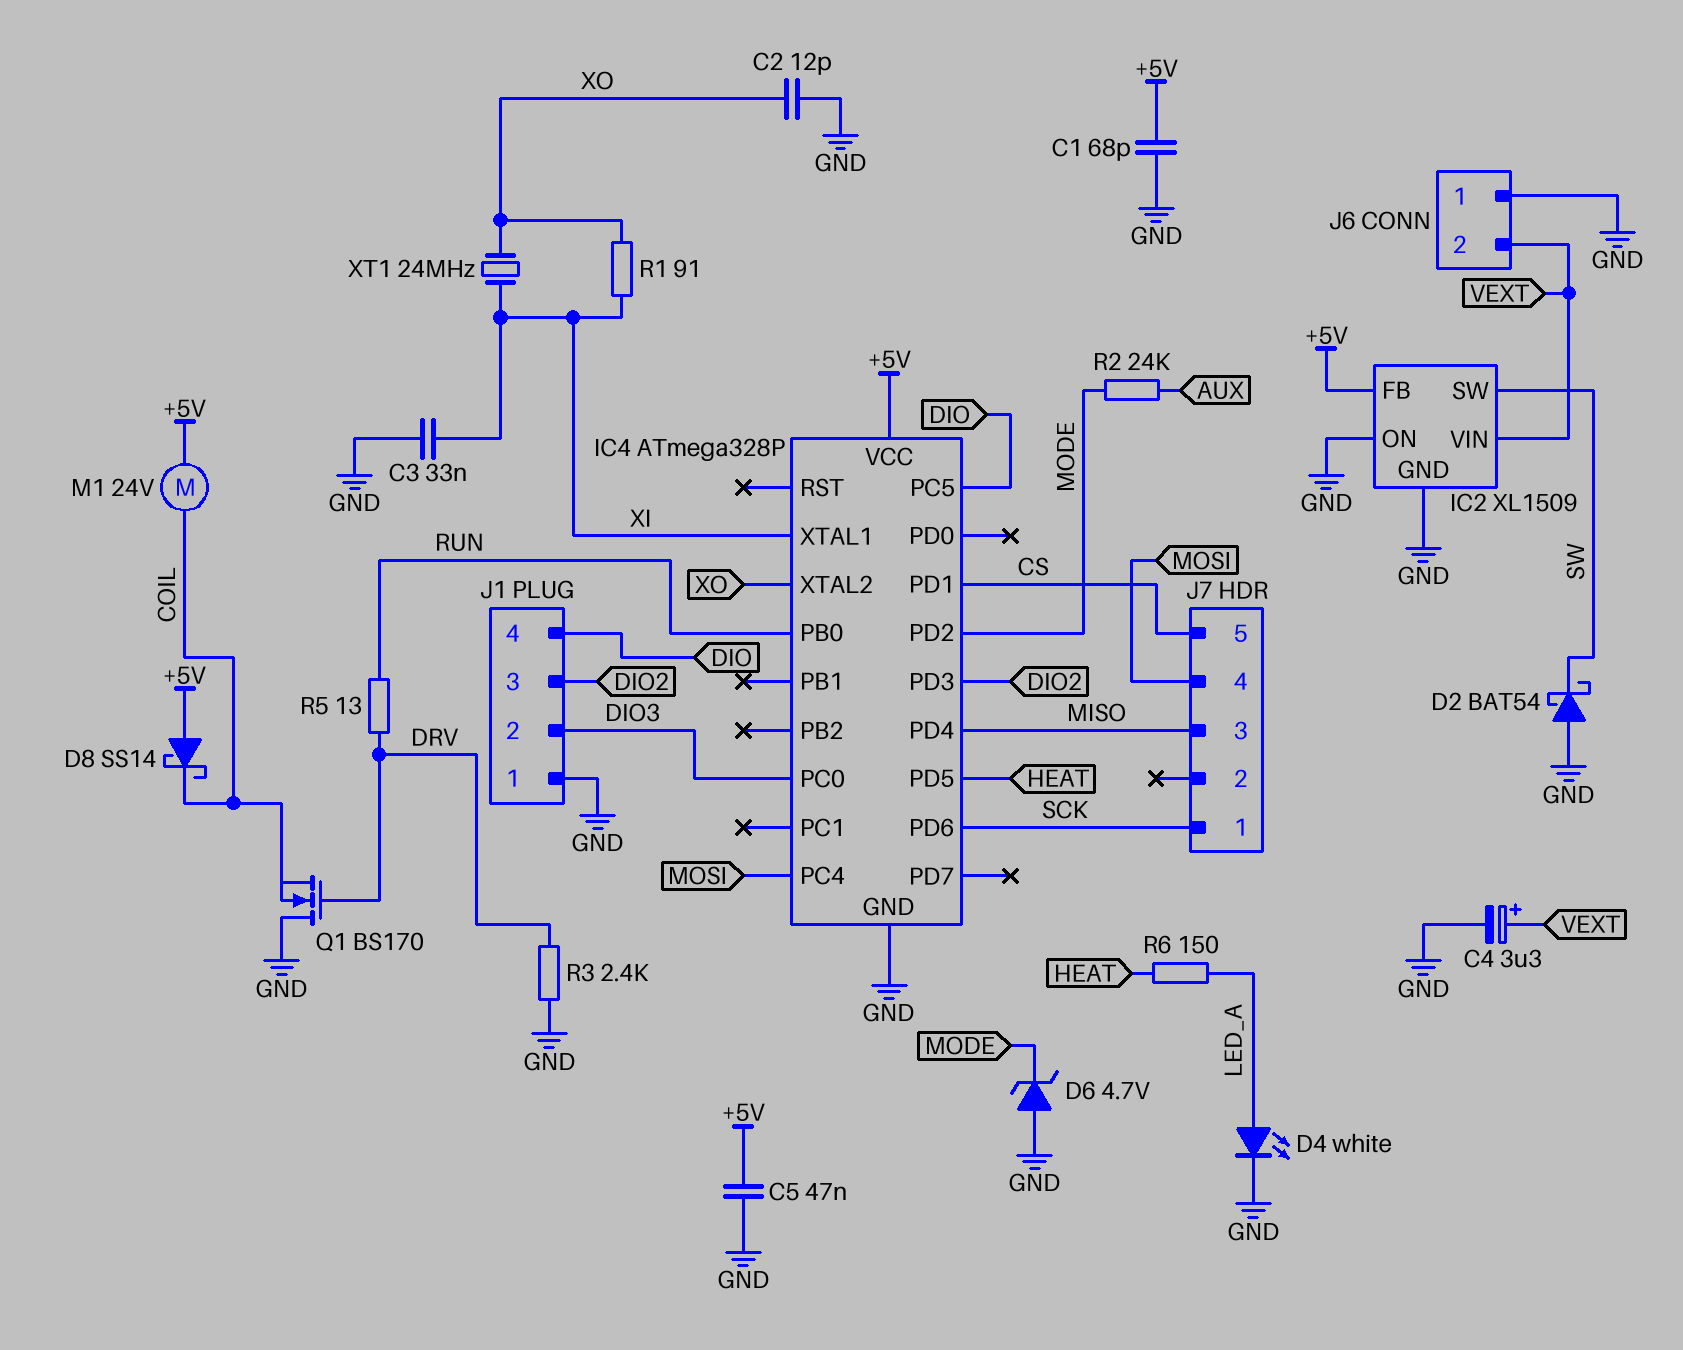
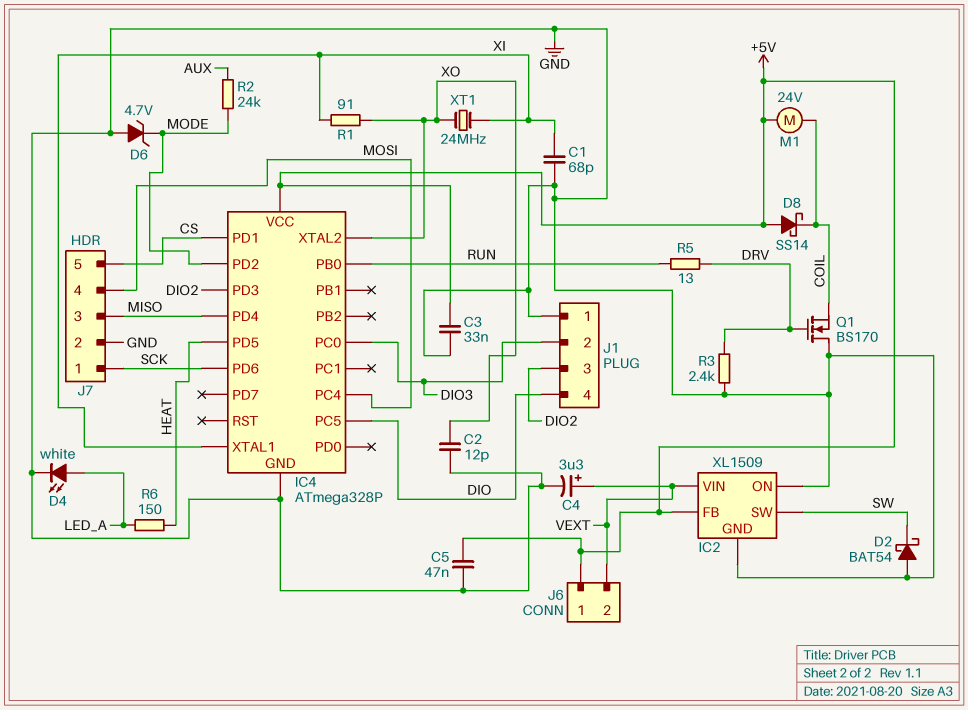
C1: 68pF (+5V, GND) -> 68pF (GND, XI)
C3: 33nF (GND, XI) -> 33nF (+5V, GND)
J6 pin 1: GND -> +5V
J7 pin 2: none -> GND

